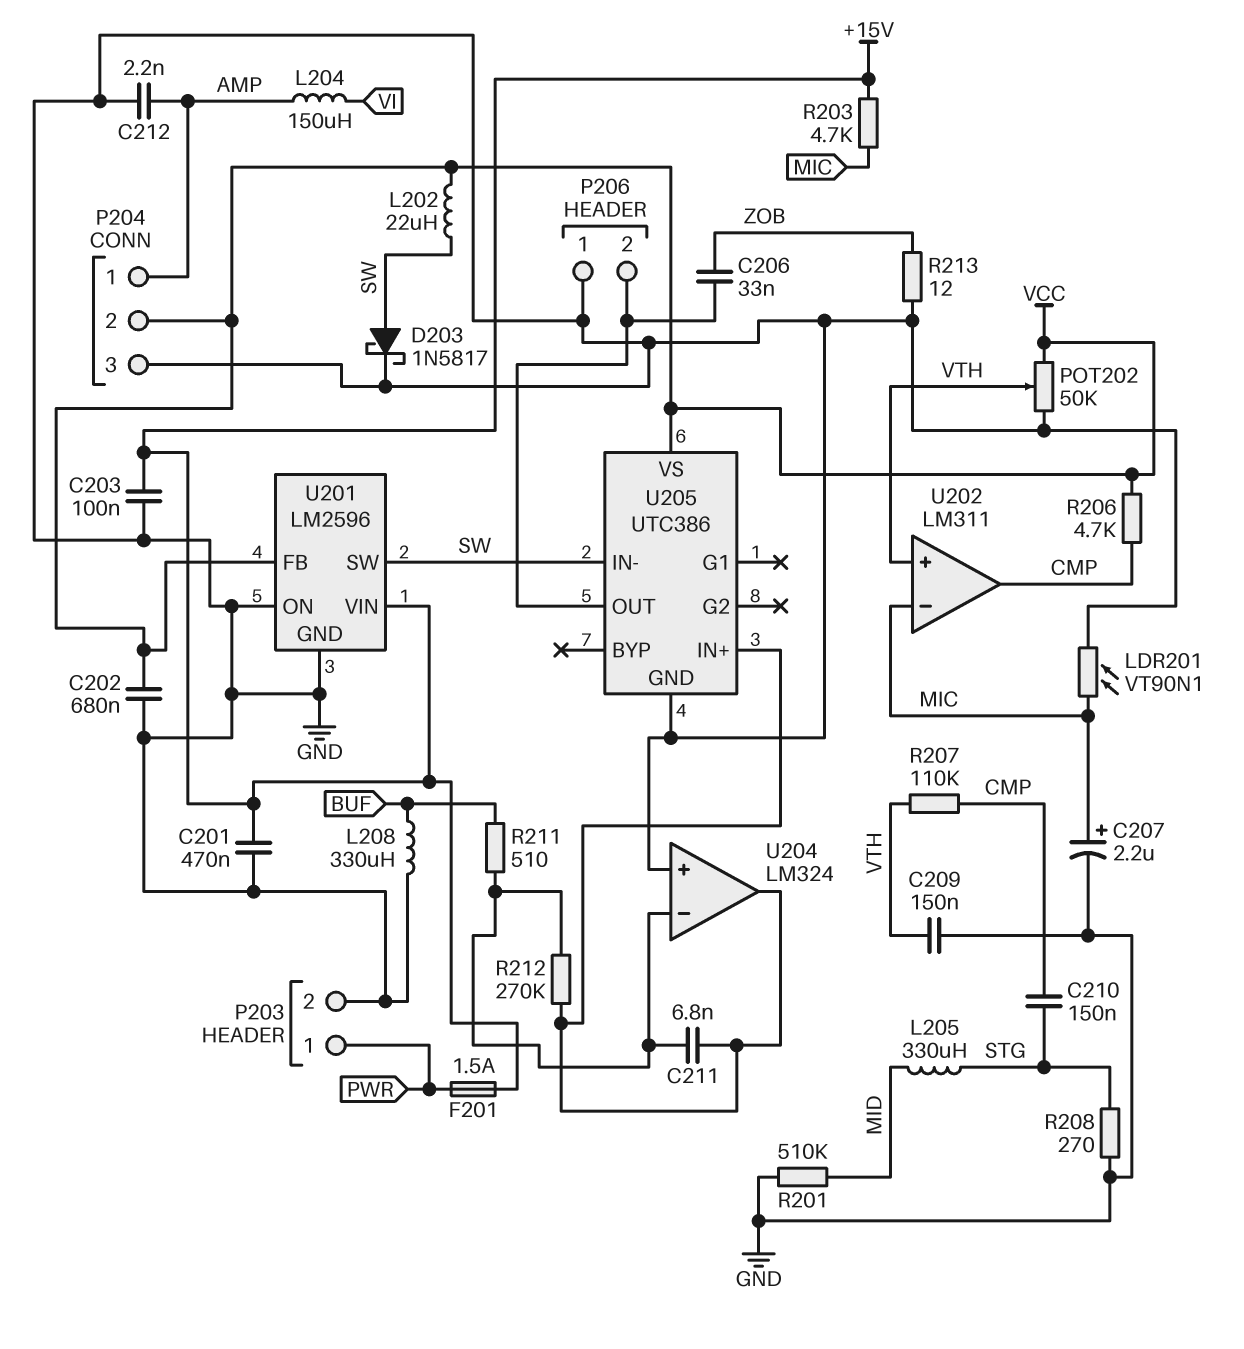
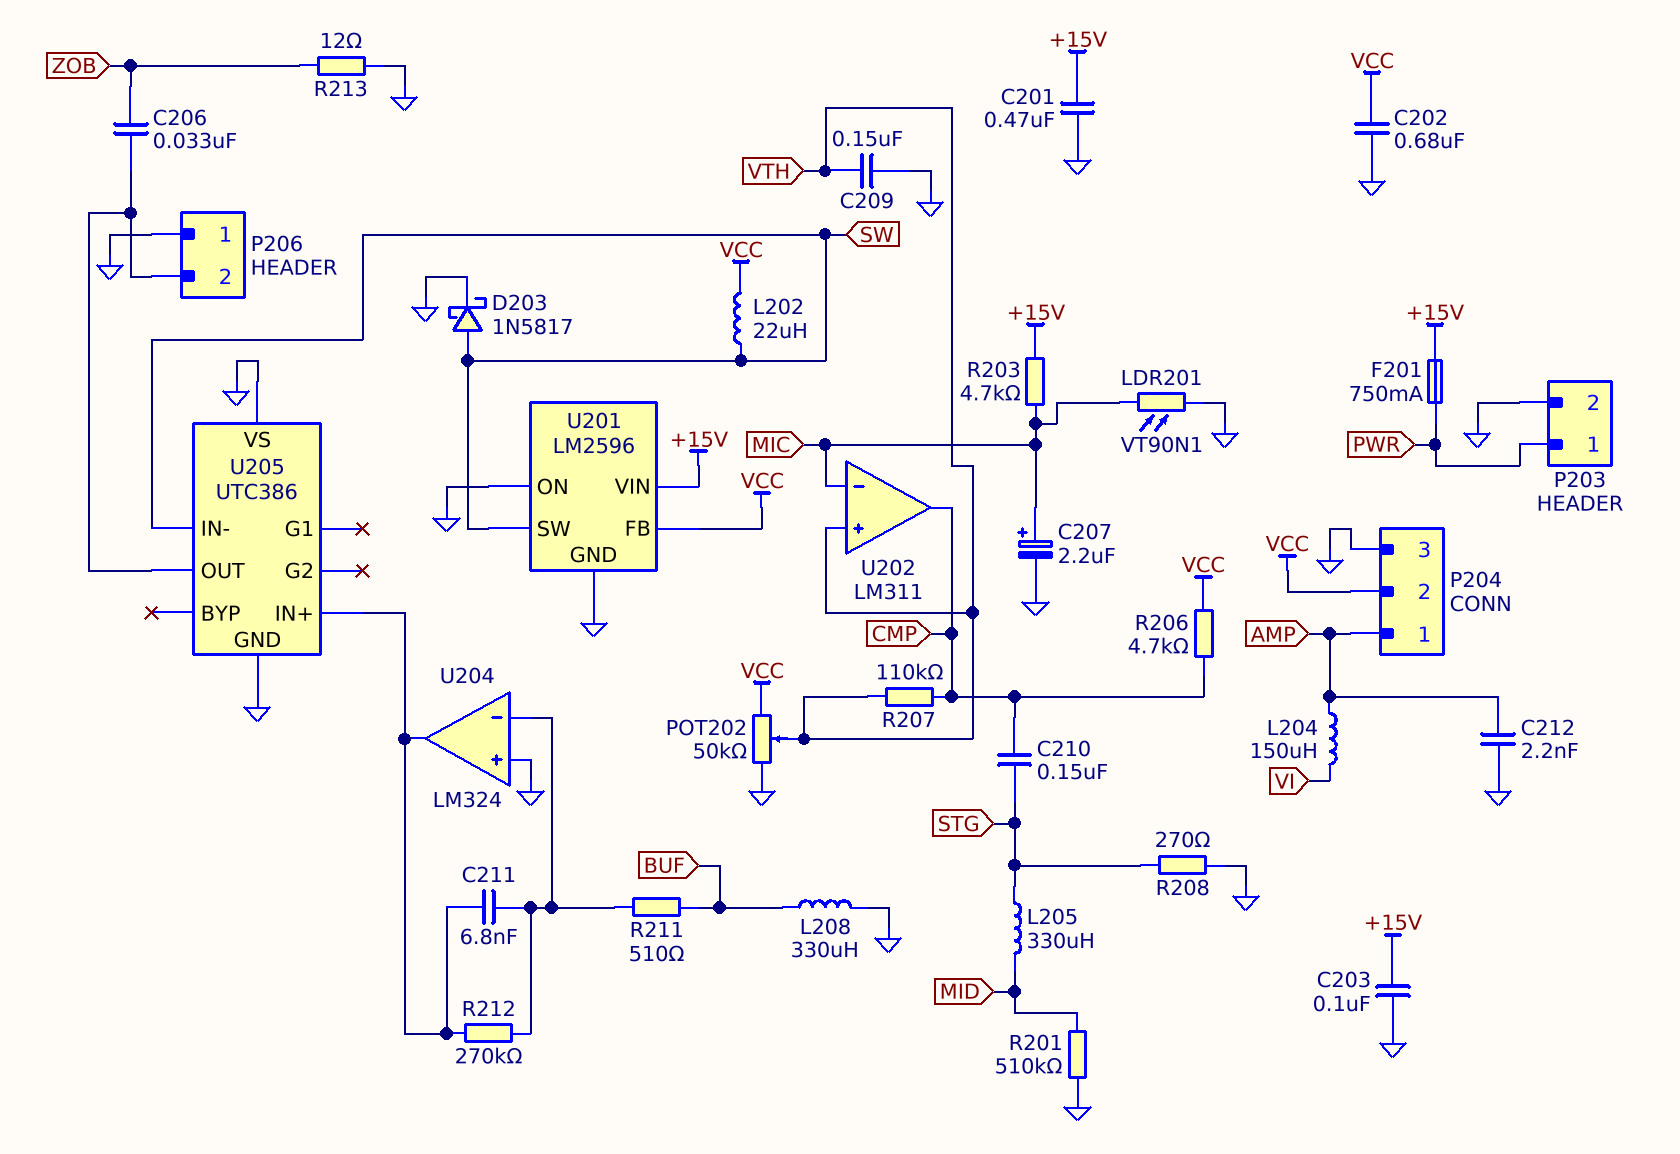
F201: 1.5A (+15V, PWR) -> 750mA (+15V, PWR)
U205 pin VS: VCC -> GND

